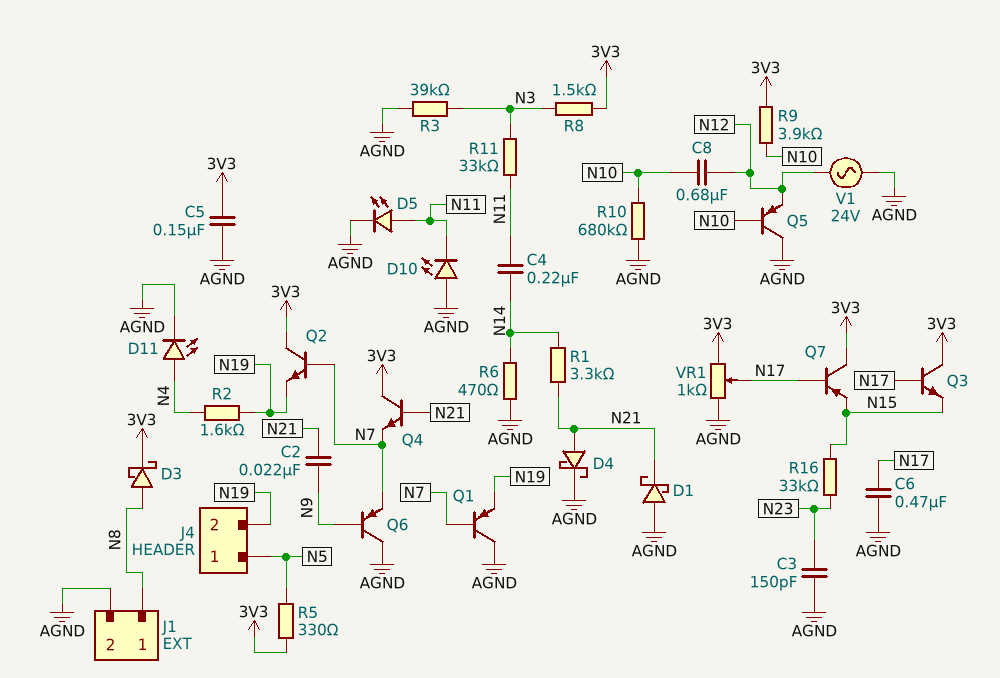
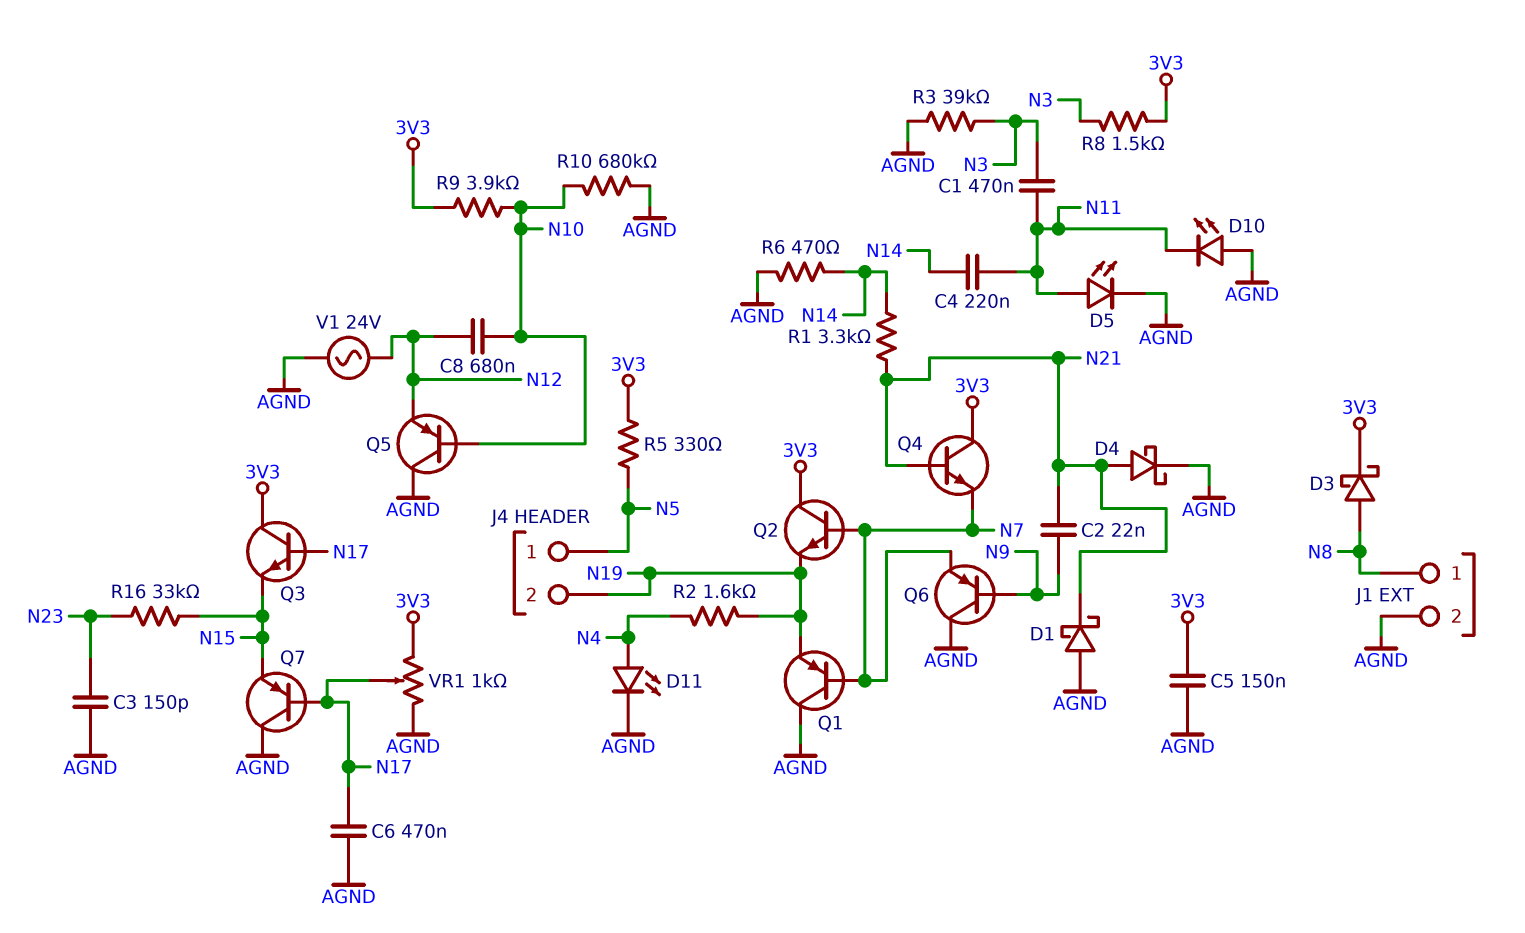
C1: none -> 470nF (N3, N11)
Q7: PNP (B N17, C 3V3, E N15) -> PNP (B N17, C AGND, E N15)
R11: 33k (N3, N11) -> none

